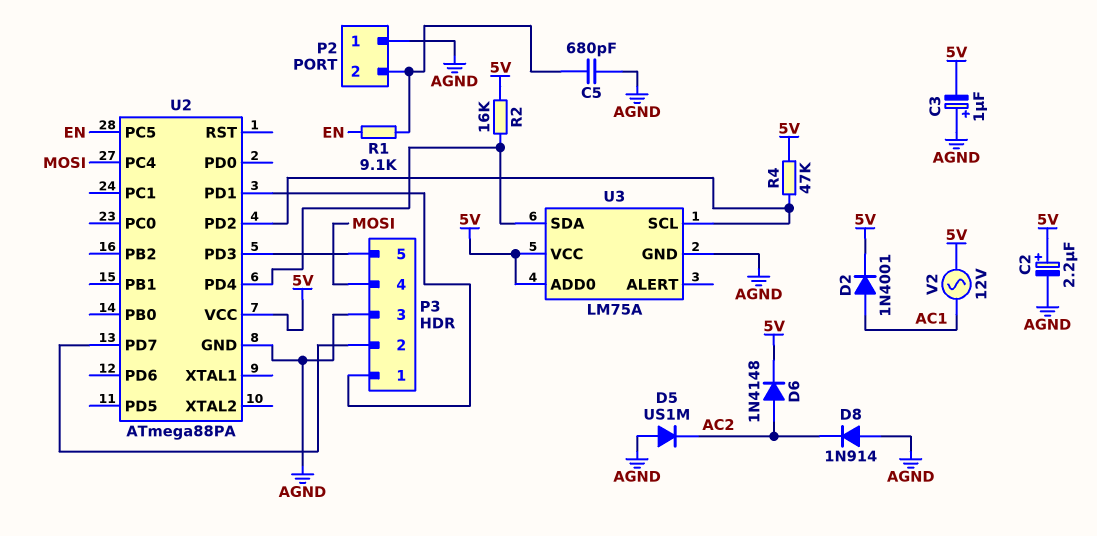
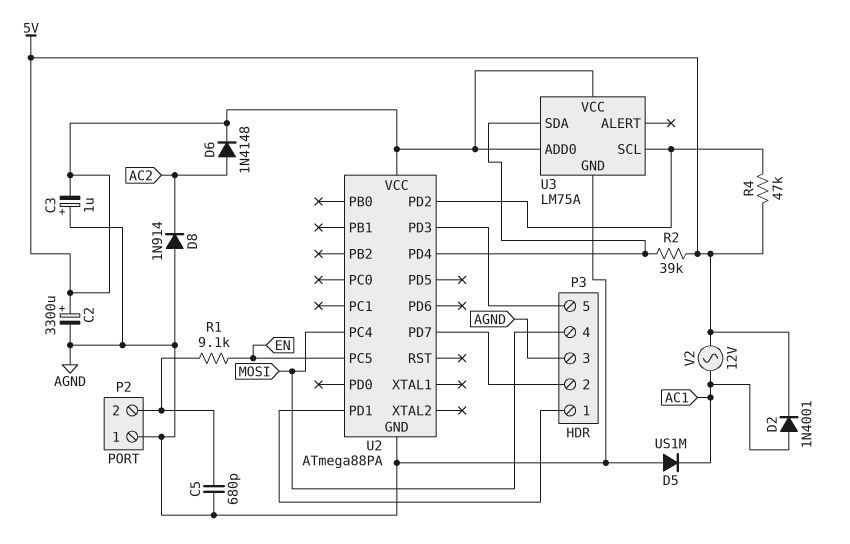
C2: 2.2uF (plus 5V, minus AGND) -> 3300uF (plus 5V, minus AGND)
D5: diode US1M (A AGND, K AC2) -> diode US1M (A AGND, K AC1)
R2: 16k (5V, U2/PD4) -> 39k (5V, U2/PD4)

